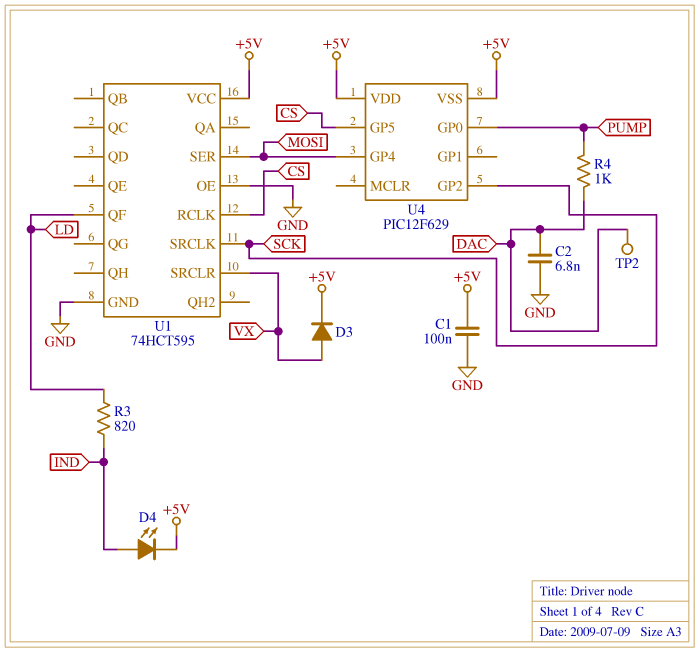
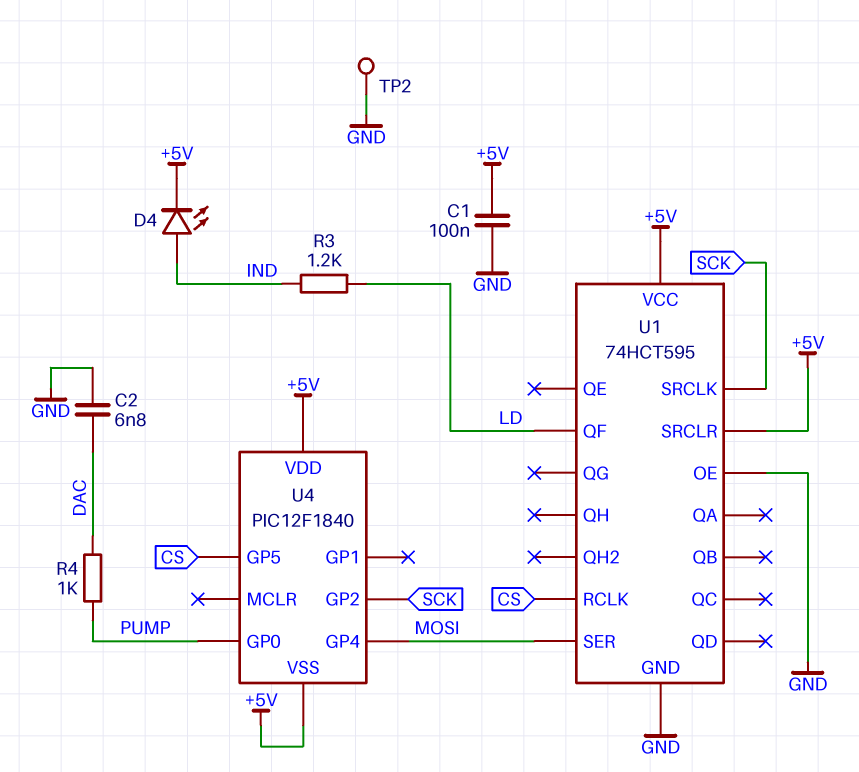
D3: diode (A VX, K +5V) -> none
R3: 820 (IND, LD) -> 1.2k (IND, LD)
TP2: test point (DAC) -> test point (GND)
U1 pin SRCLR: VX -> +5V
U4: PIC12F629 -> PIC12F1840

